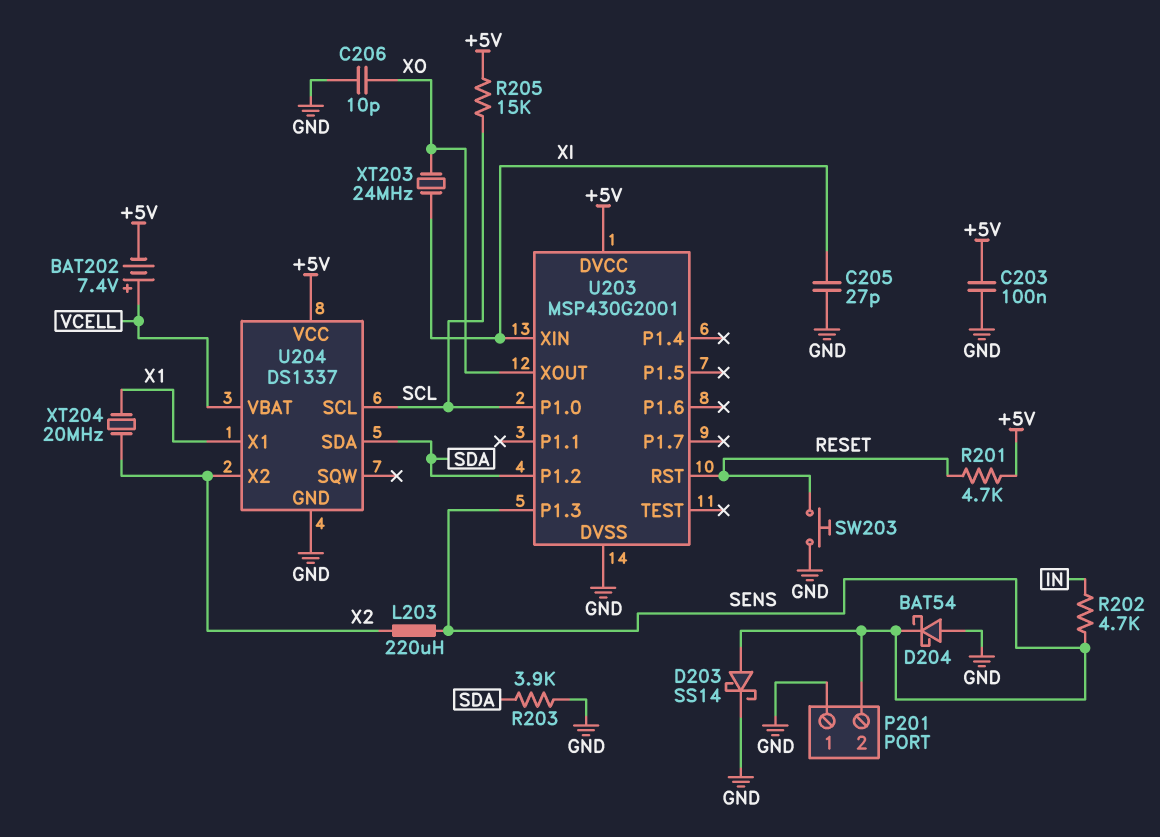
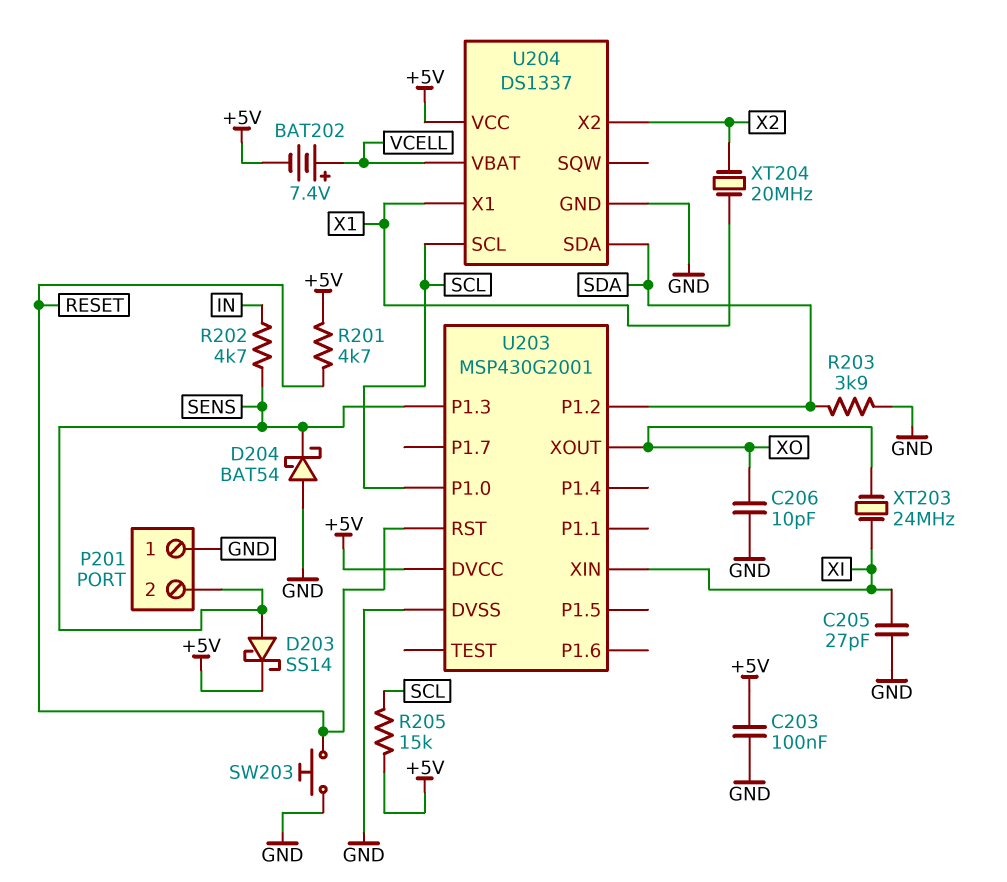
D203: schottky SS14 (A SENS, K GND) -> schottky SS14 (A SENS, K +5V)
L203: 220uH (SENS, X2) -> none

